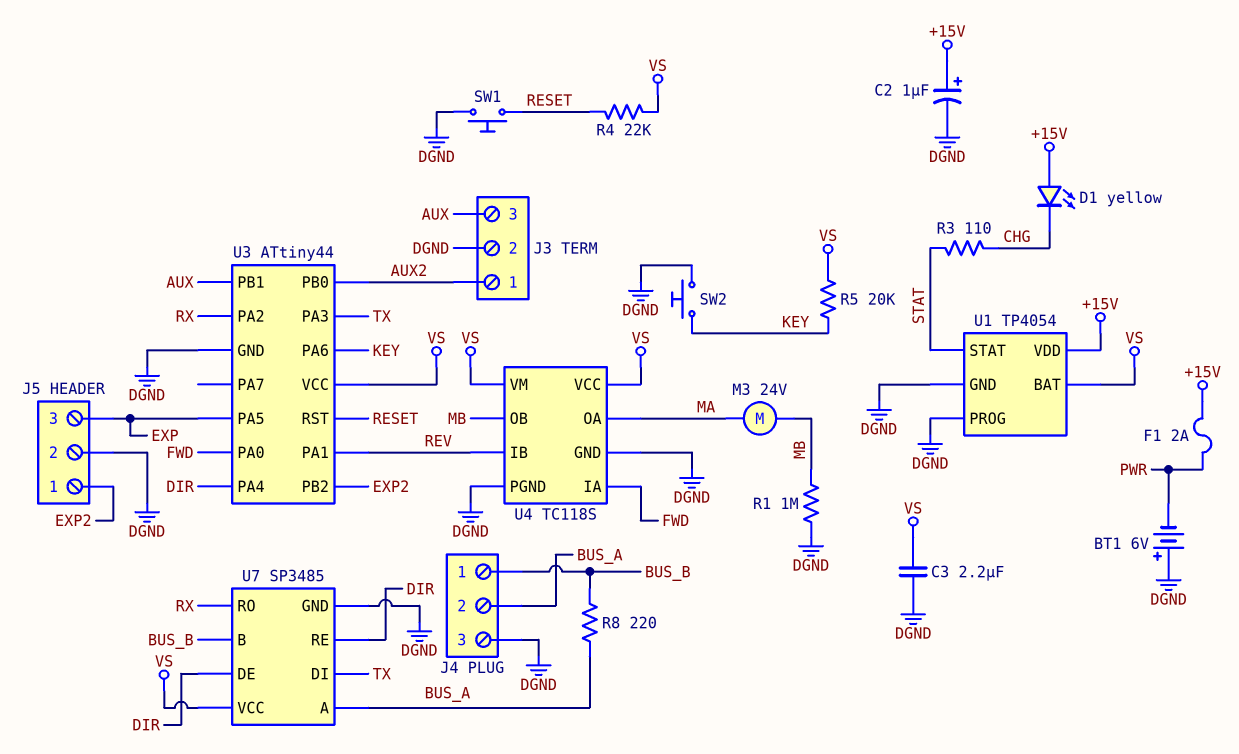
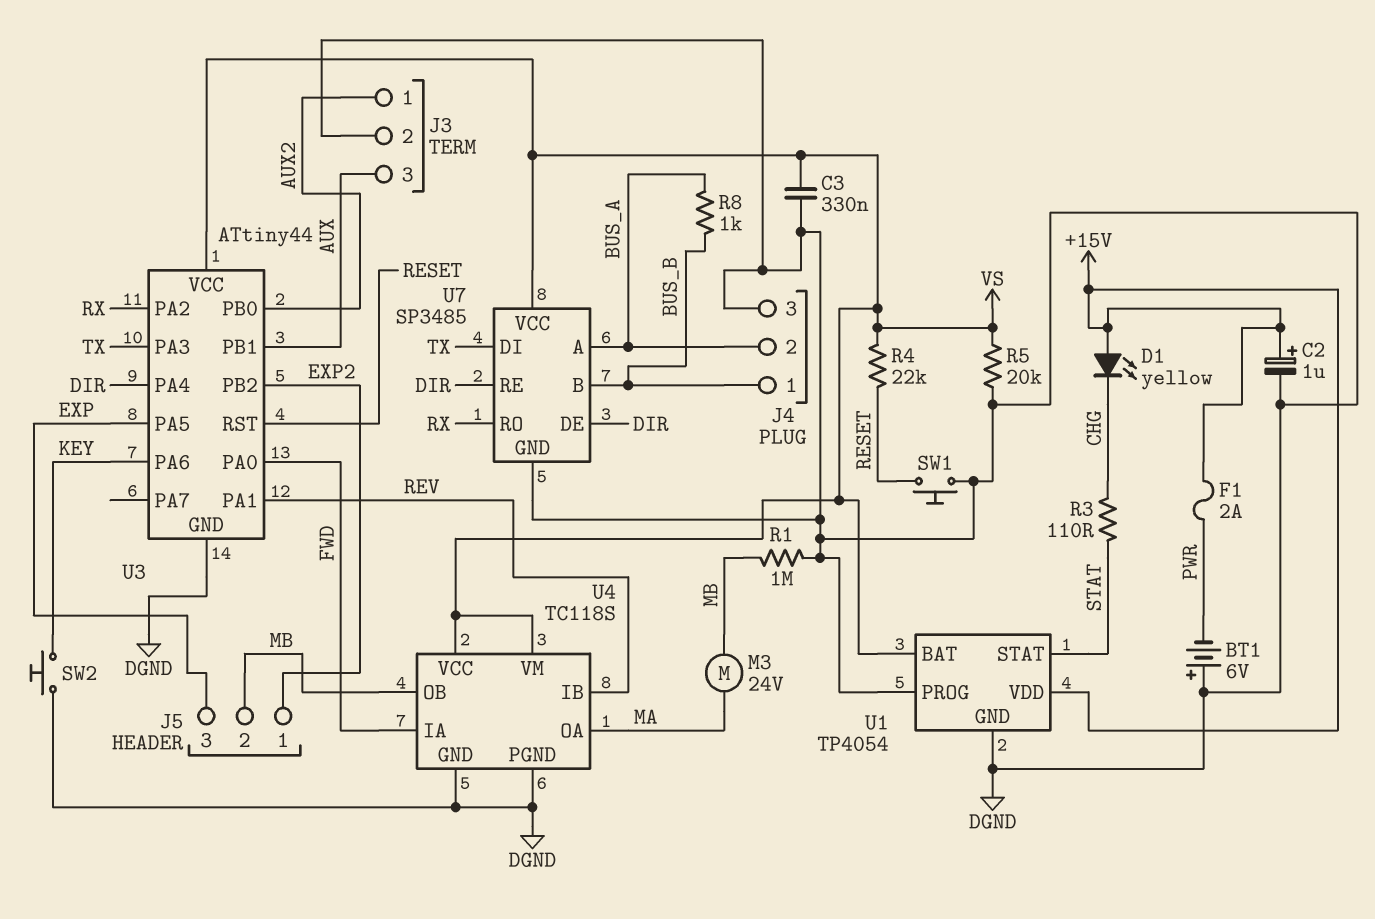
C3: 2.2uF (DGND, VS) -> 330nF (DGND, VS)
J5 pin 2: DGND -> MB
R5: 20k (KEY, VS) -> 20k (DGND, VS)
R8: 220 (BUS_A, BUS_B) -> 1k (BUS_A, BUS_B)

